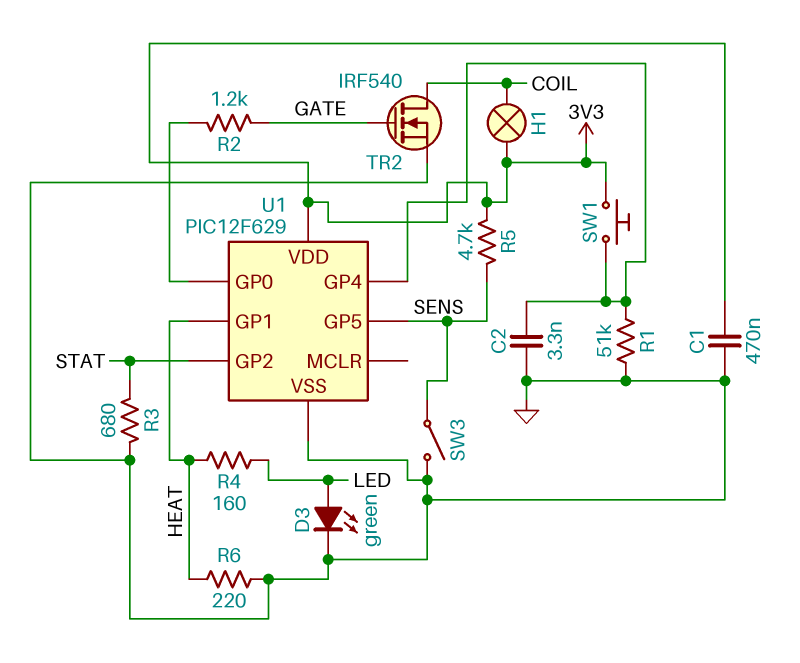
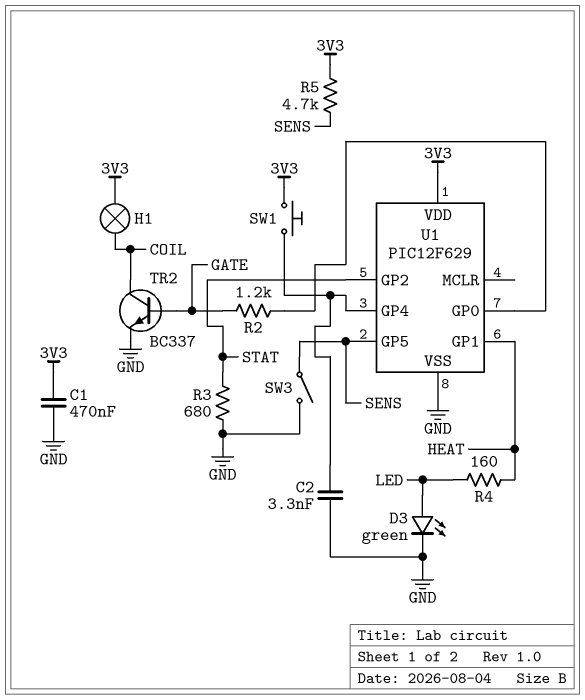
R1: 51k (GND, U1/GP4) -> none
R6: 220 (GND, HEAT) -> none
TR2: NMOS IRF540 (G GATE, D COIL, S GND) -> NPN BC337 (B GATE, C COIL, E GND)

